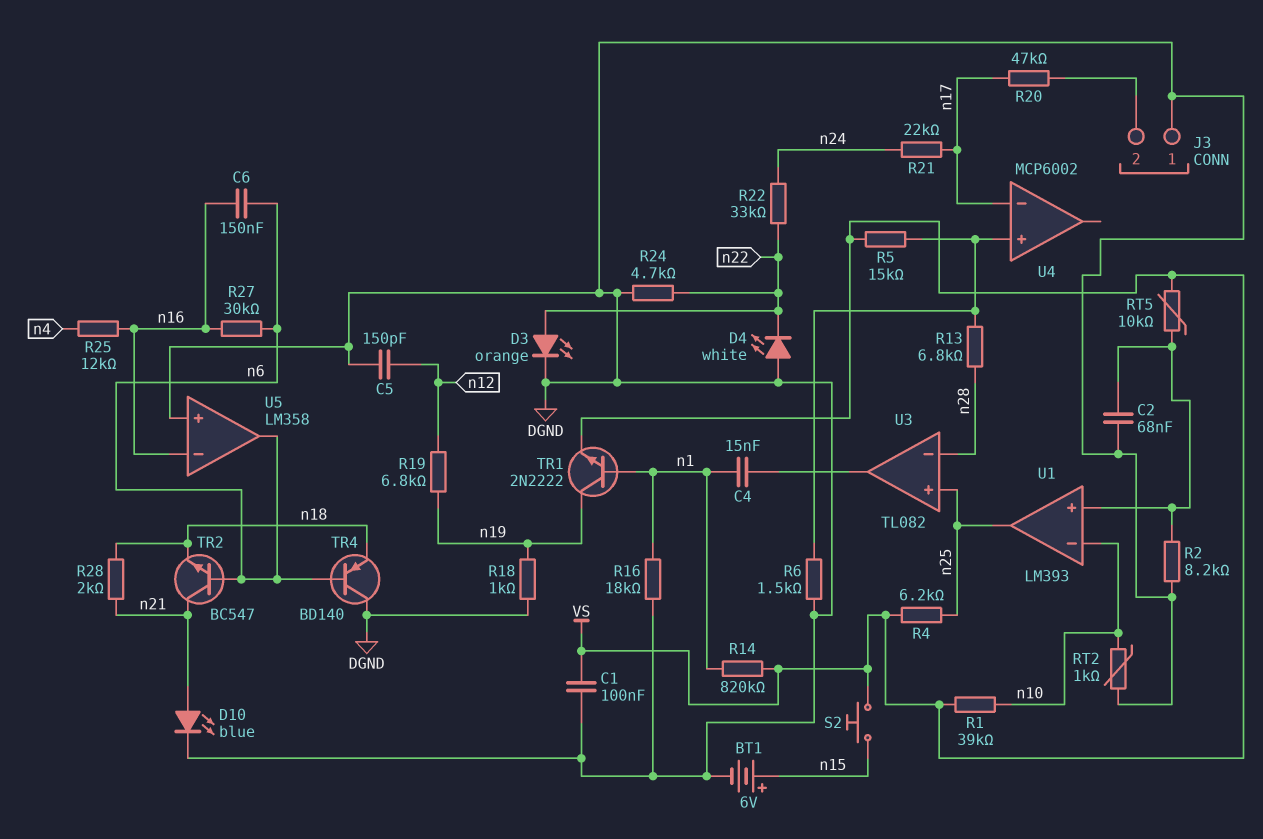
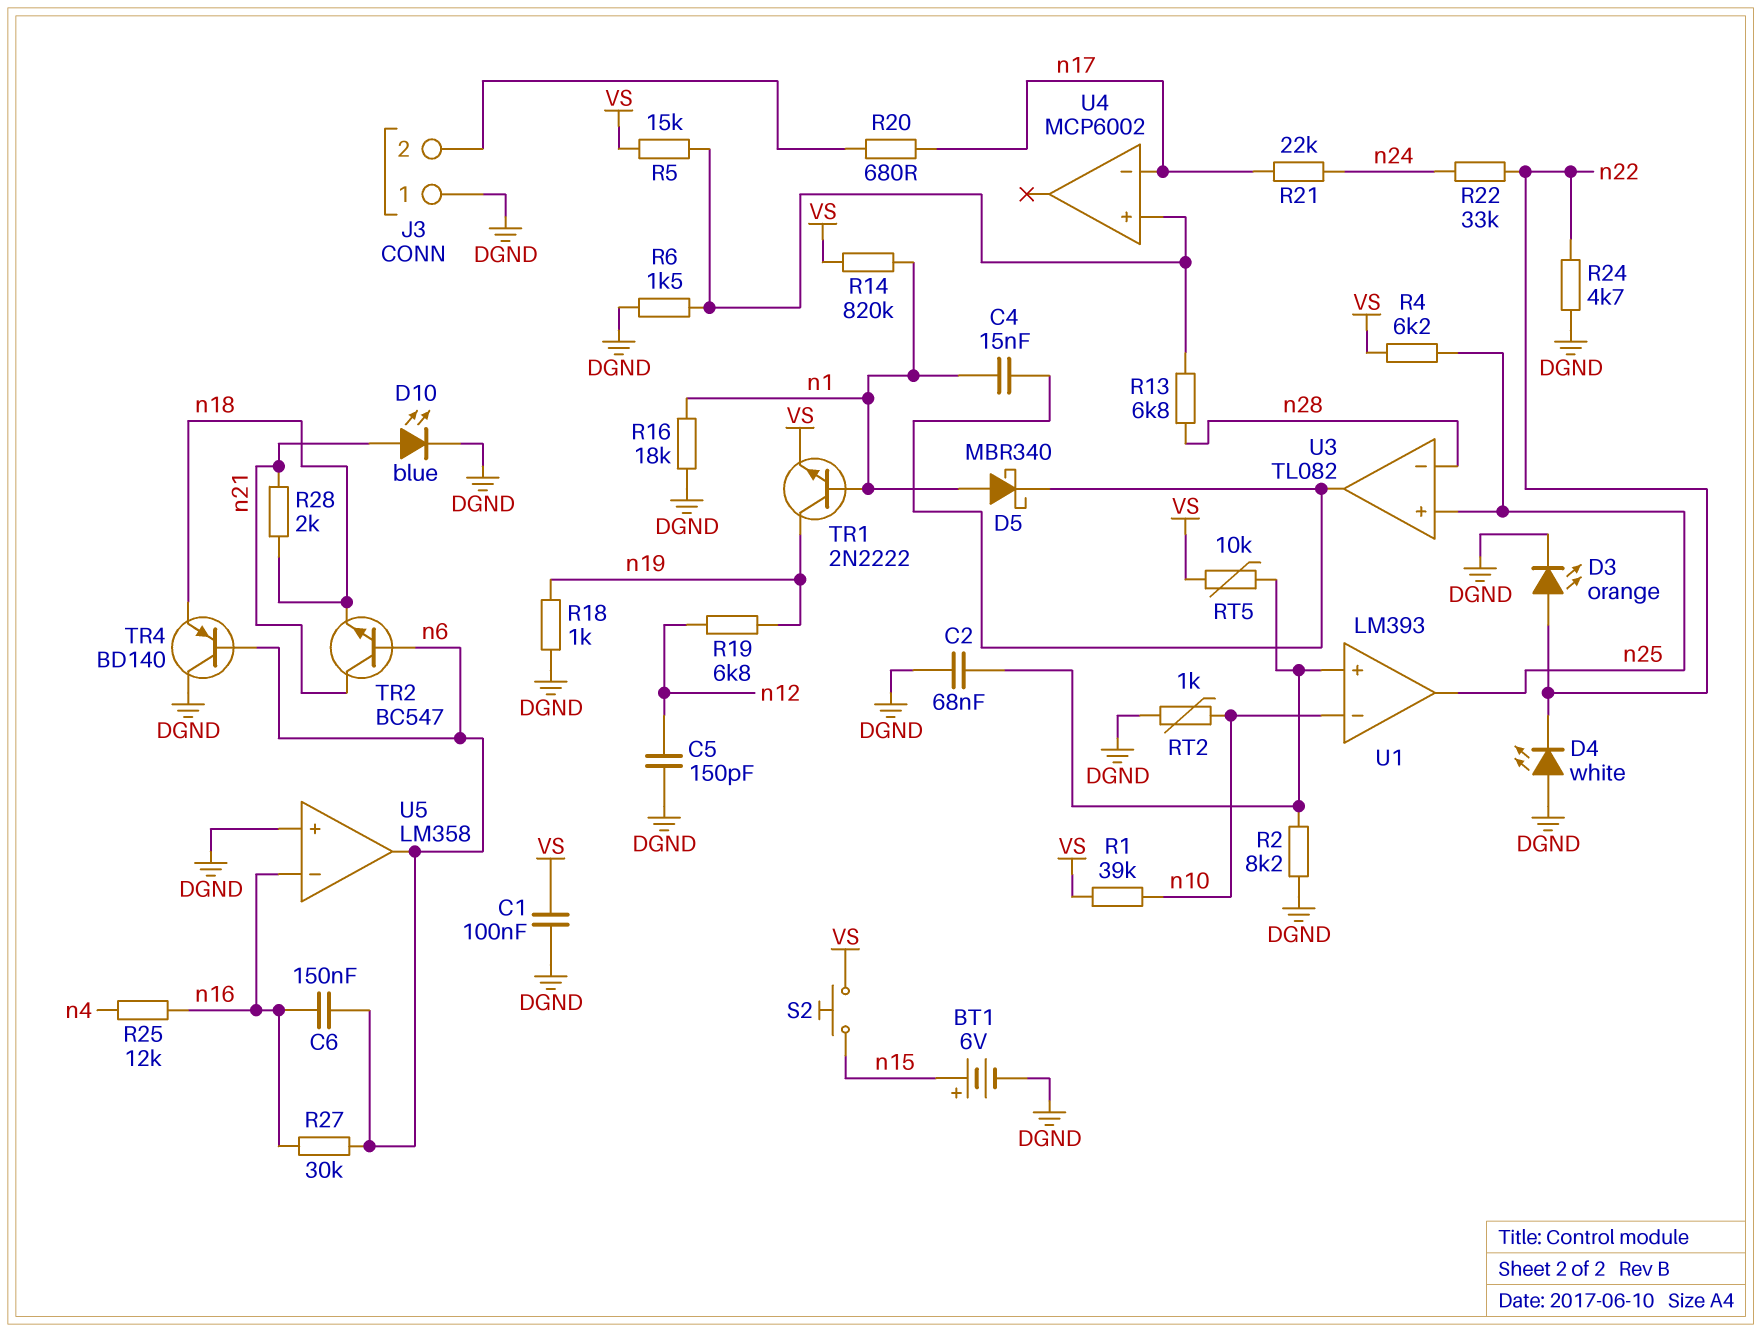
D5: none -> schottky MBR340 (A n1, K U3/out)
R20: 47k (J3/2, n17) -> 680 (J3/2, n17)

